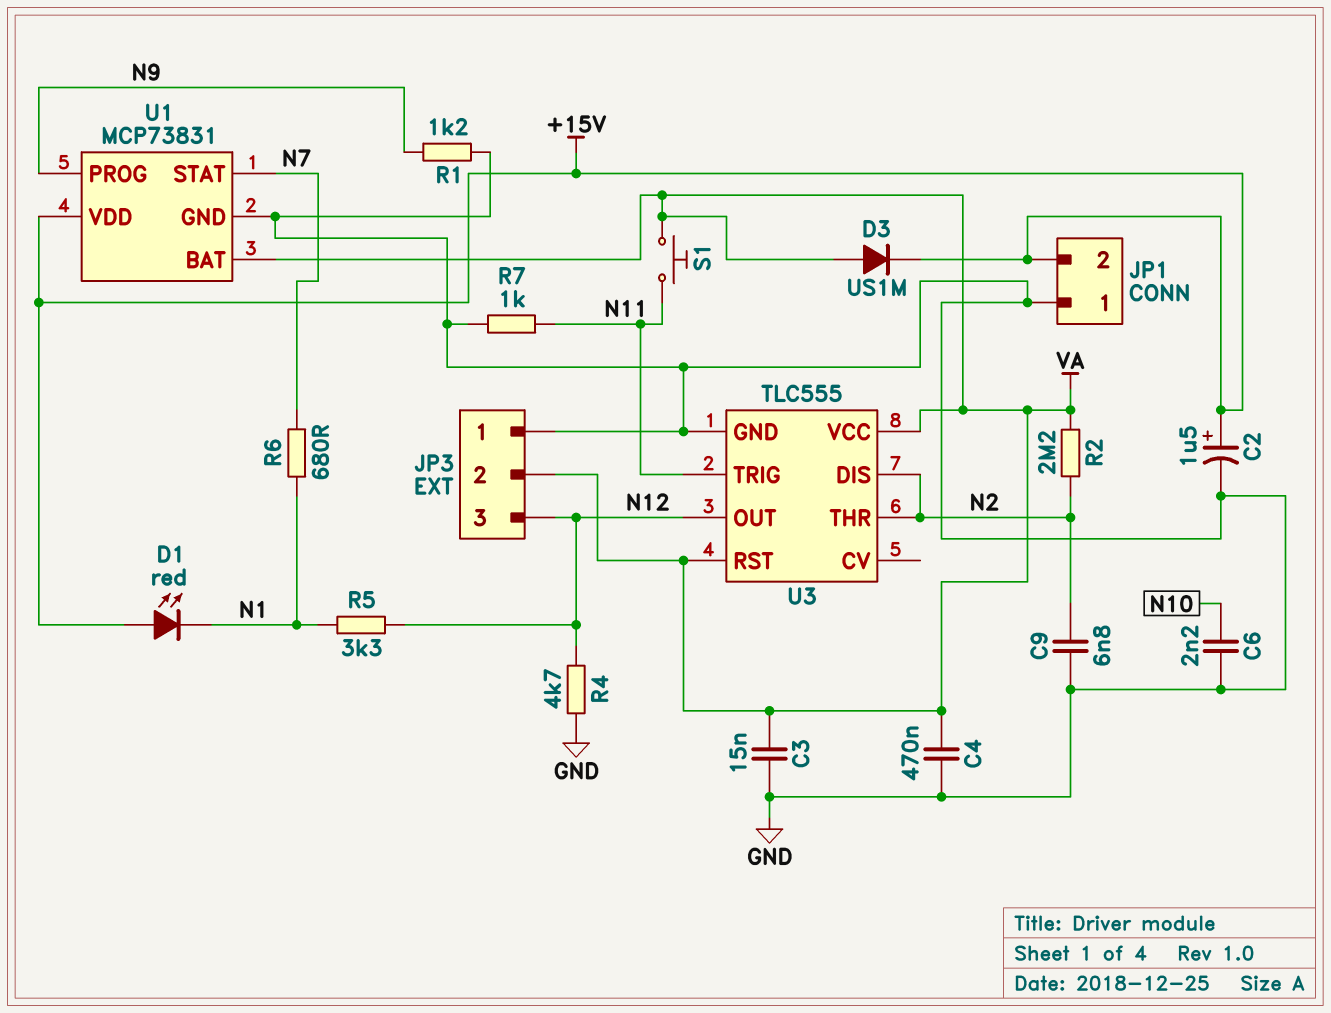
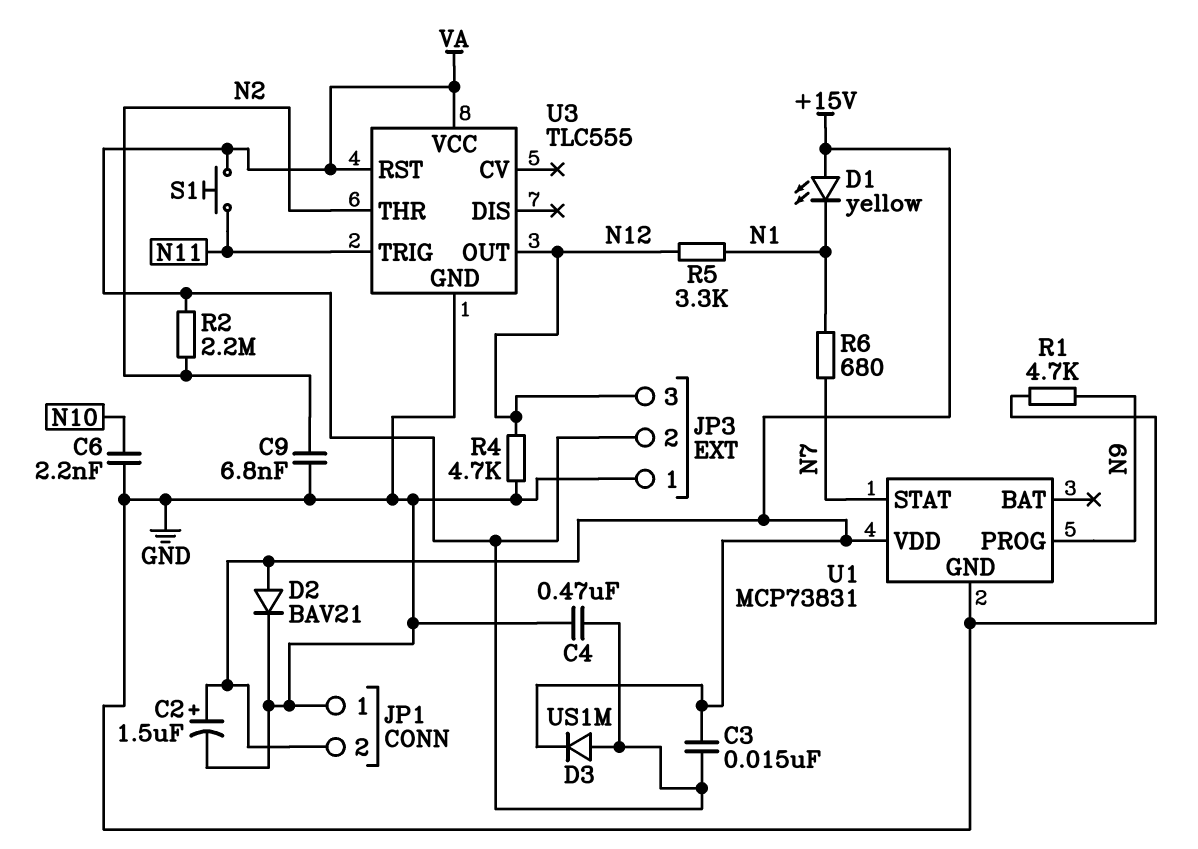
C3: 15nF (GND, VA) -> 15nF (+15V, VA)
D1: LED red (A +15V, K N1) -> LED yellow (A +15V, K N1)
D2: none -> diode BAV21 (A +15V, K GND)
R1: 1.2k (GND, N9) -> 4.7k (GND, N9)
R7: 1k (GND, N11) -> none
U1 pin BAT: VA -> none
U3 pin DIS: N2 -> none

